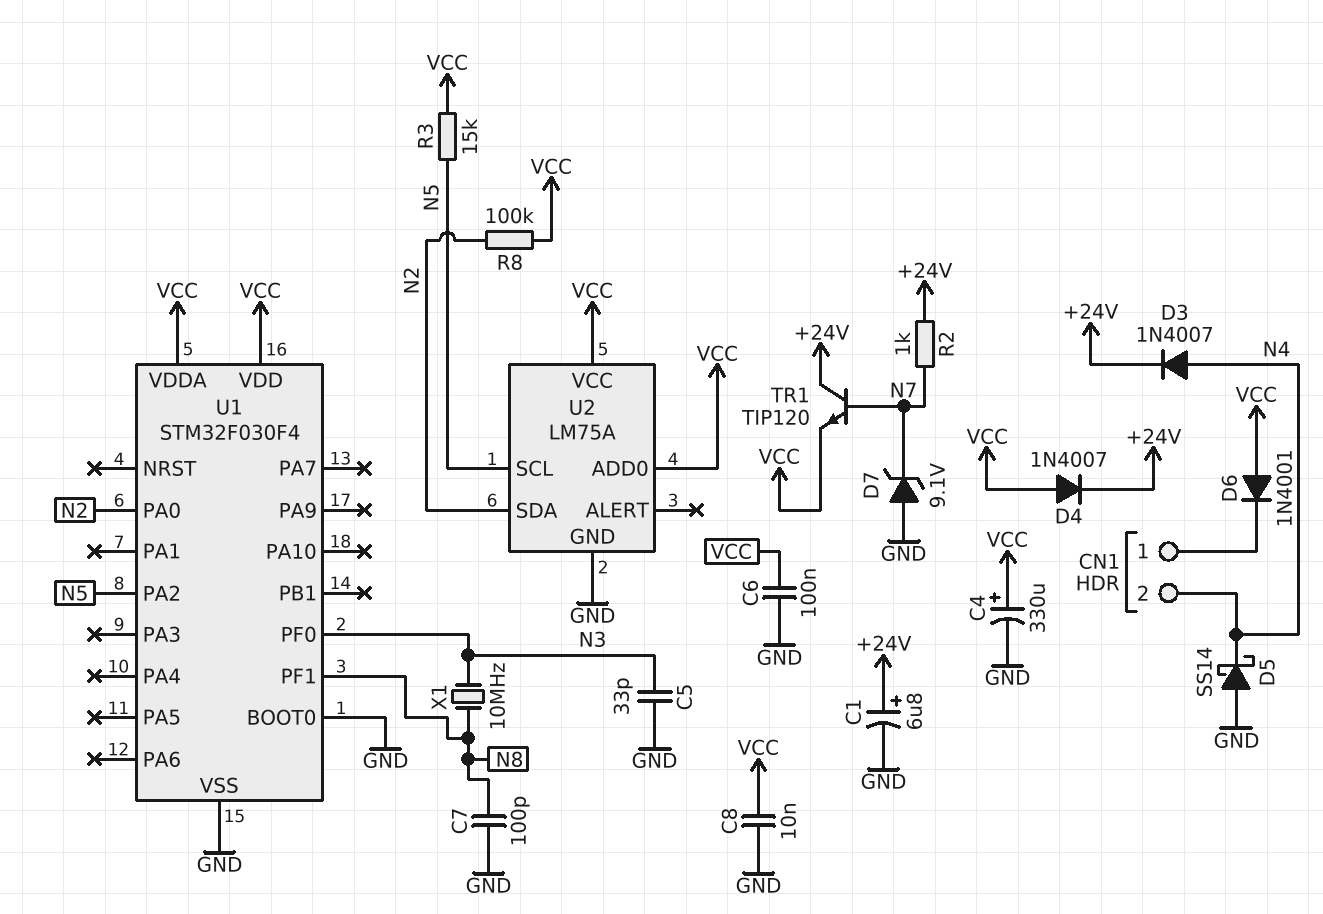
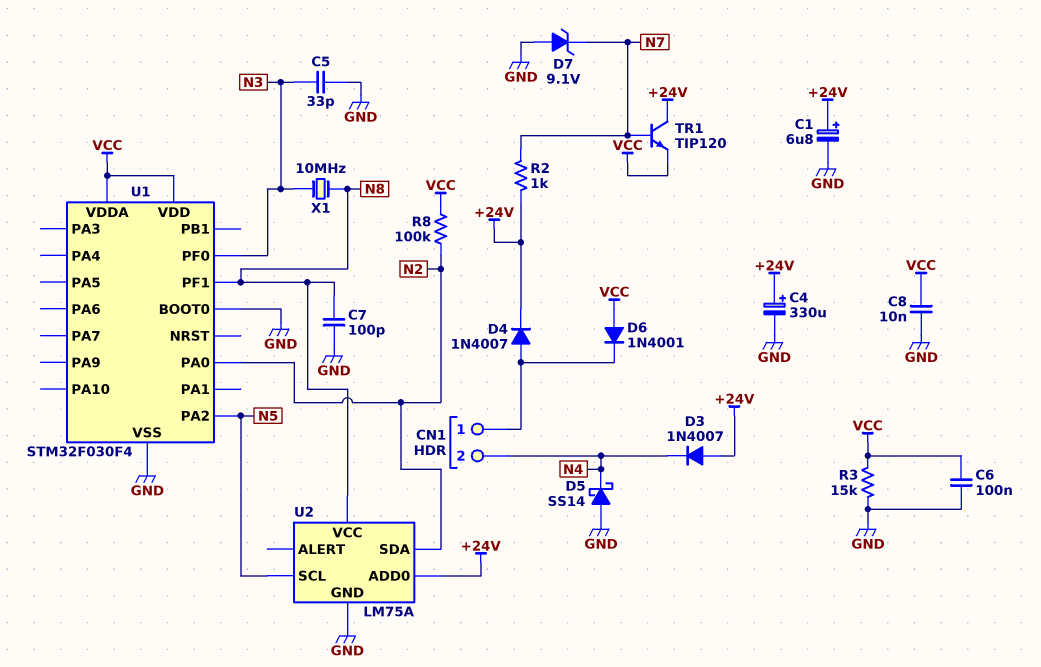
C4: 330uF (plus VCC, minus GND) -> 330uF (plus +24V, minus GND)
D3: diode 1N4007 (A N4, K +24V) -> diode 1N4007 (A +24V, K N4)
D4: diode 1N4007 (A VCC, K +24V) -> diode 1N4007 (A CN1/1, K +24V)
R3: 15k (N5, VCC) -> 15k (GND, VCC)
U2 pin ADD0: VCC -> +24V
U2 pin VCC: VCC -> N8

